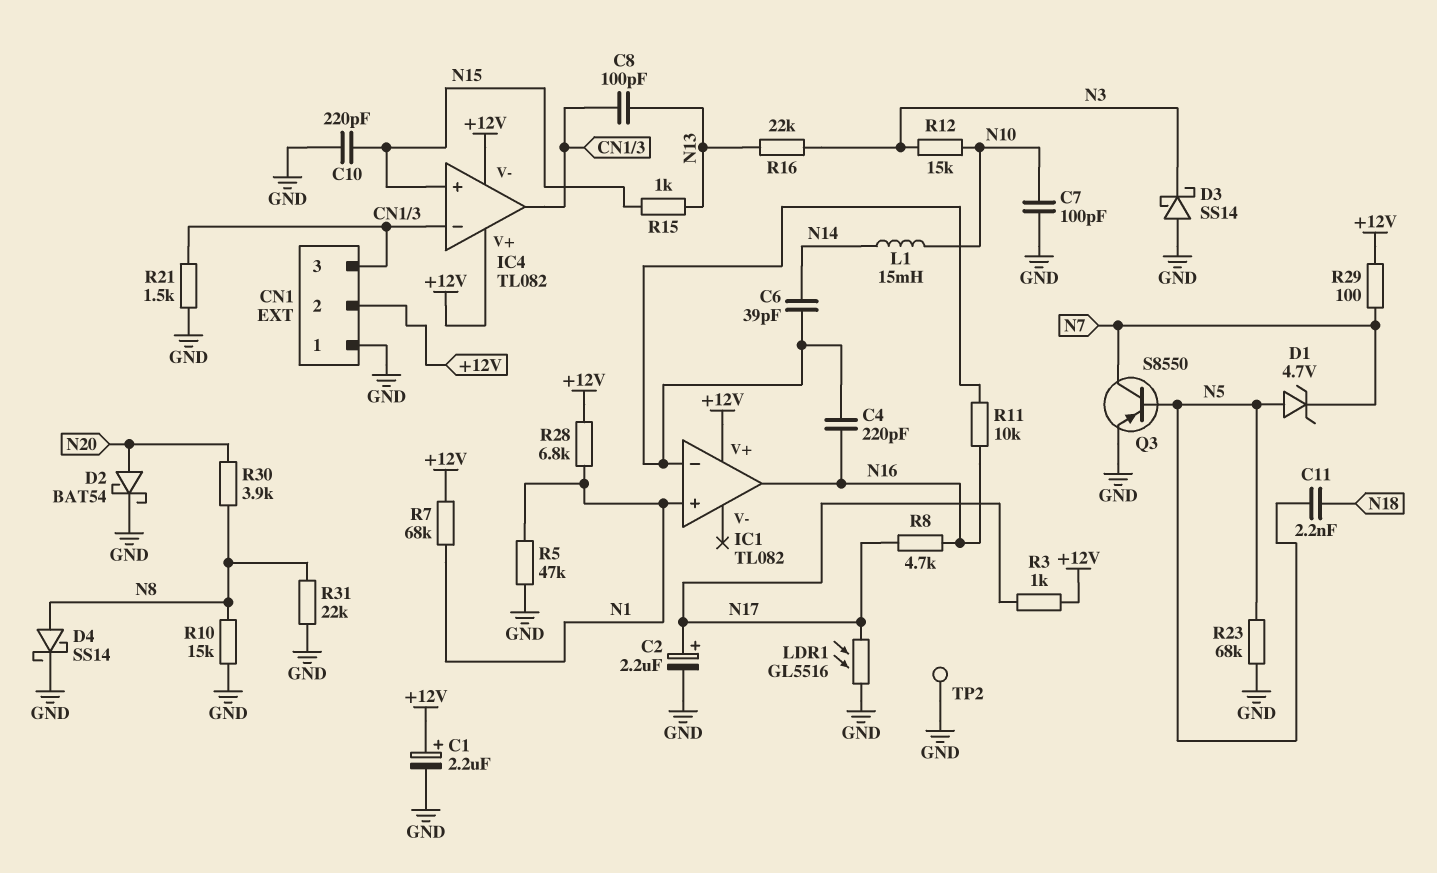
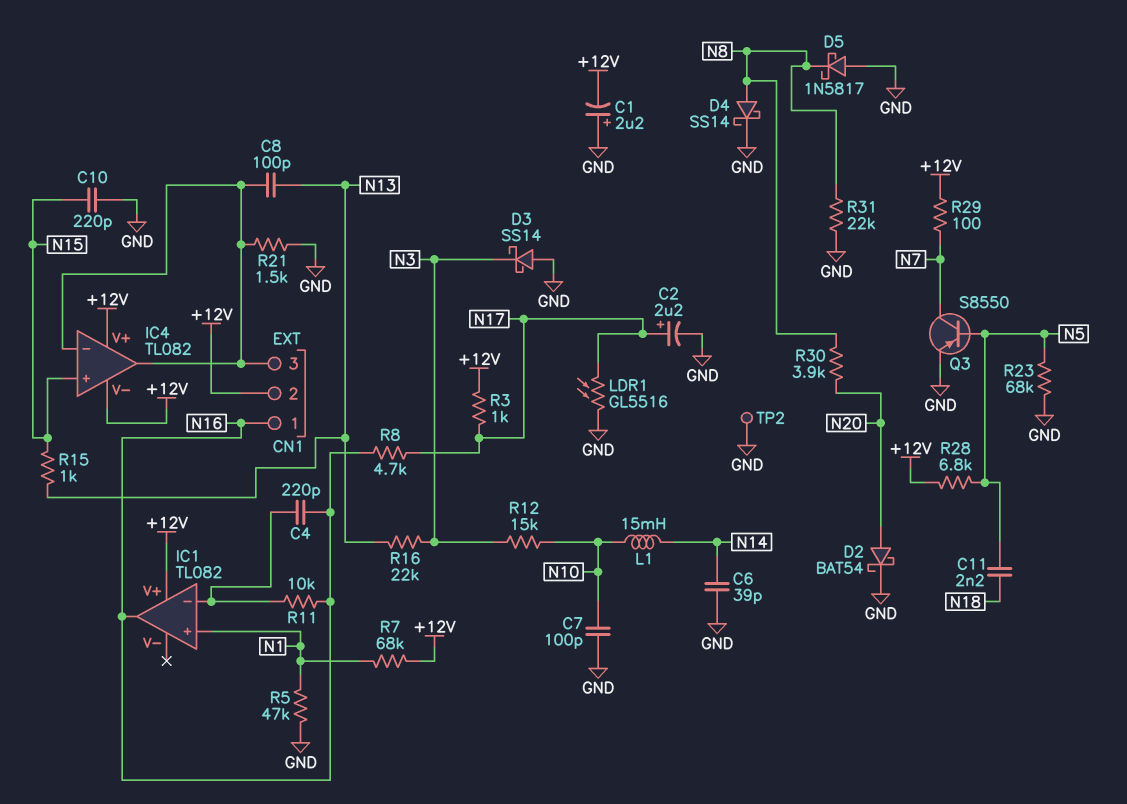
C1: 2.2uF (plus +12V, minus GND) -> 2.2uF (plus GND, minus +12V)
C6: 39pF (IC1/in-, N14) -> 39pF (GND, N14)
CN1 pin 1: GND -> N16
D1: zener 4.7V (A N5, K N7) -> none
D5: none -> schottky 1N5817 (A GND, K N8)
R10: 15k (GND, N8) -> none
R28: 6.8k (+12V, N1) -> 6.8k (+12V, N5)

